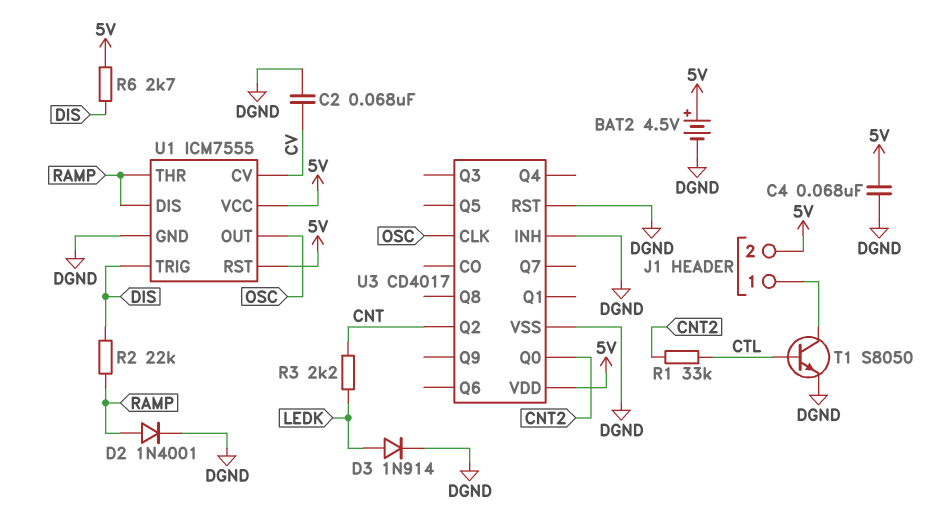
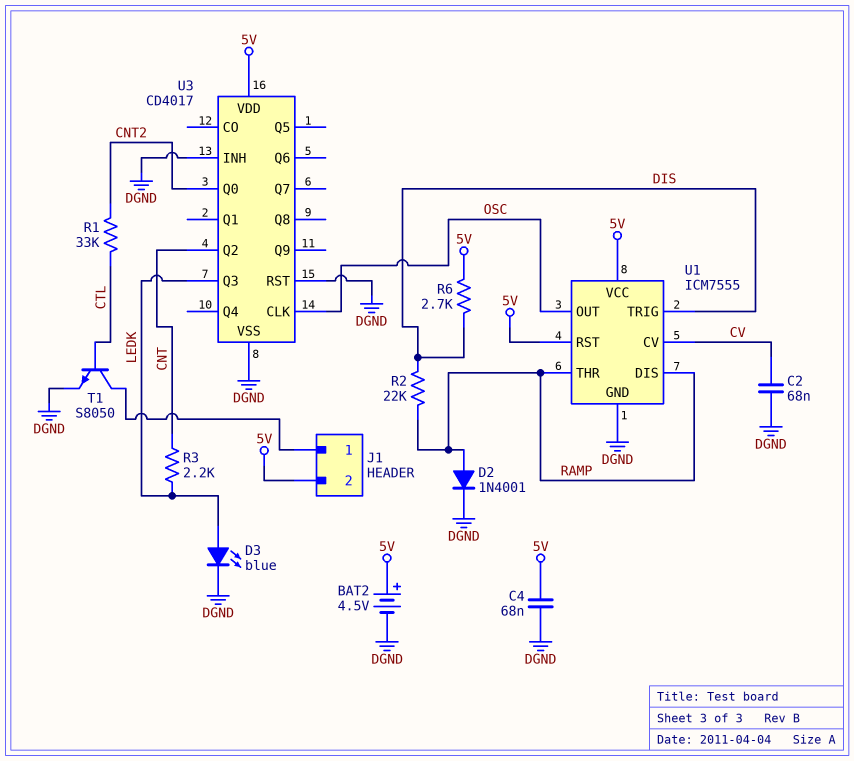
D3: diode 1N914 (A LEDK, K DGND) -> LED blue (A LEDK, K DGND)
U3 pin Q3: none -> LEDK

